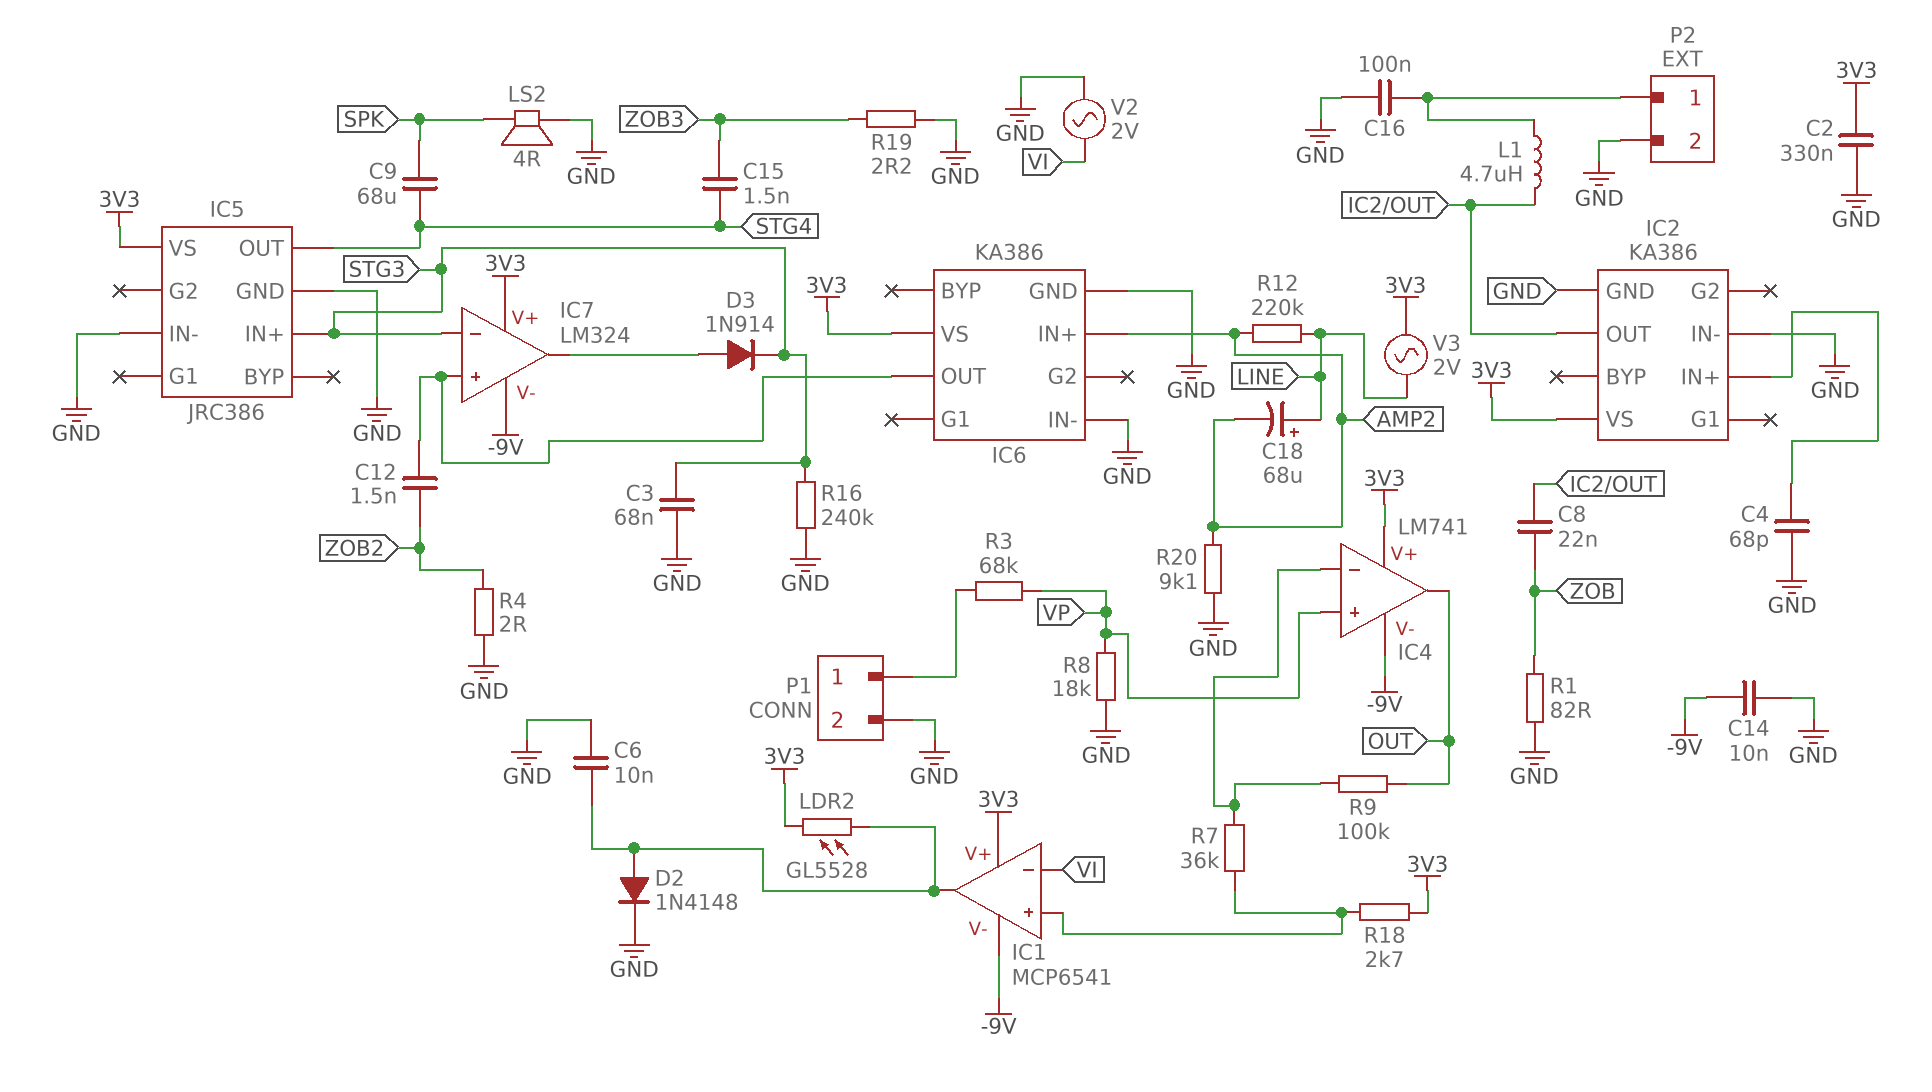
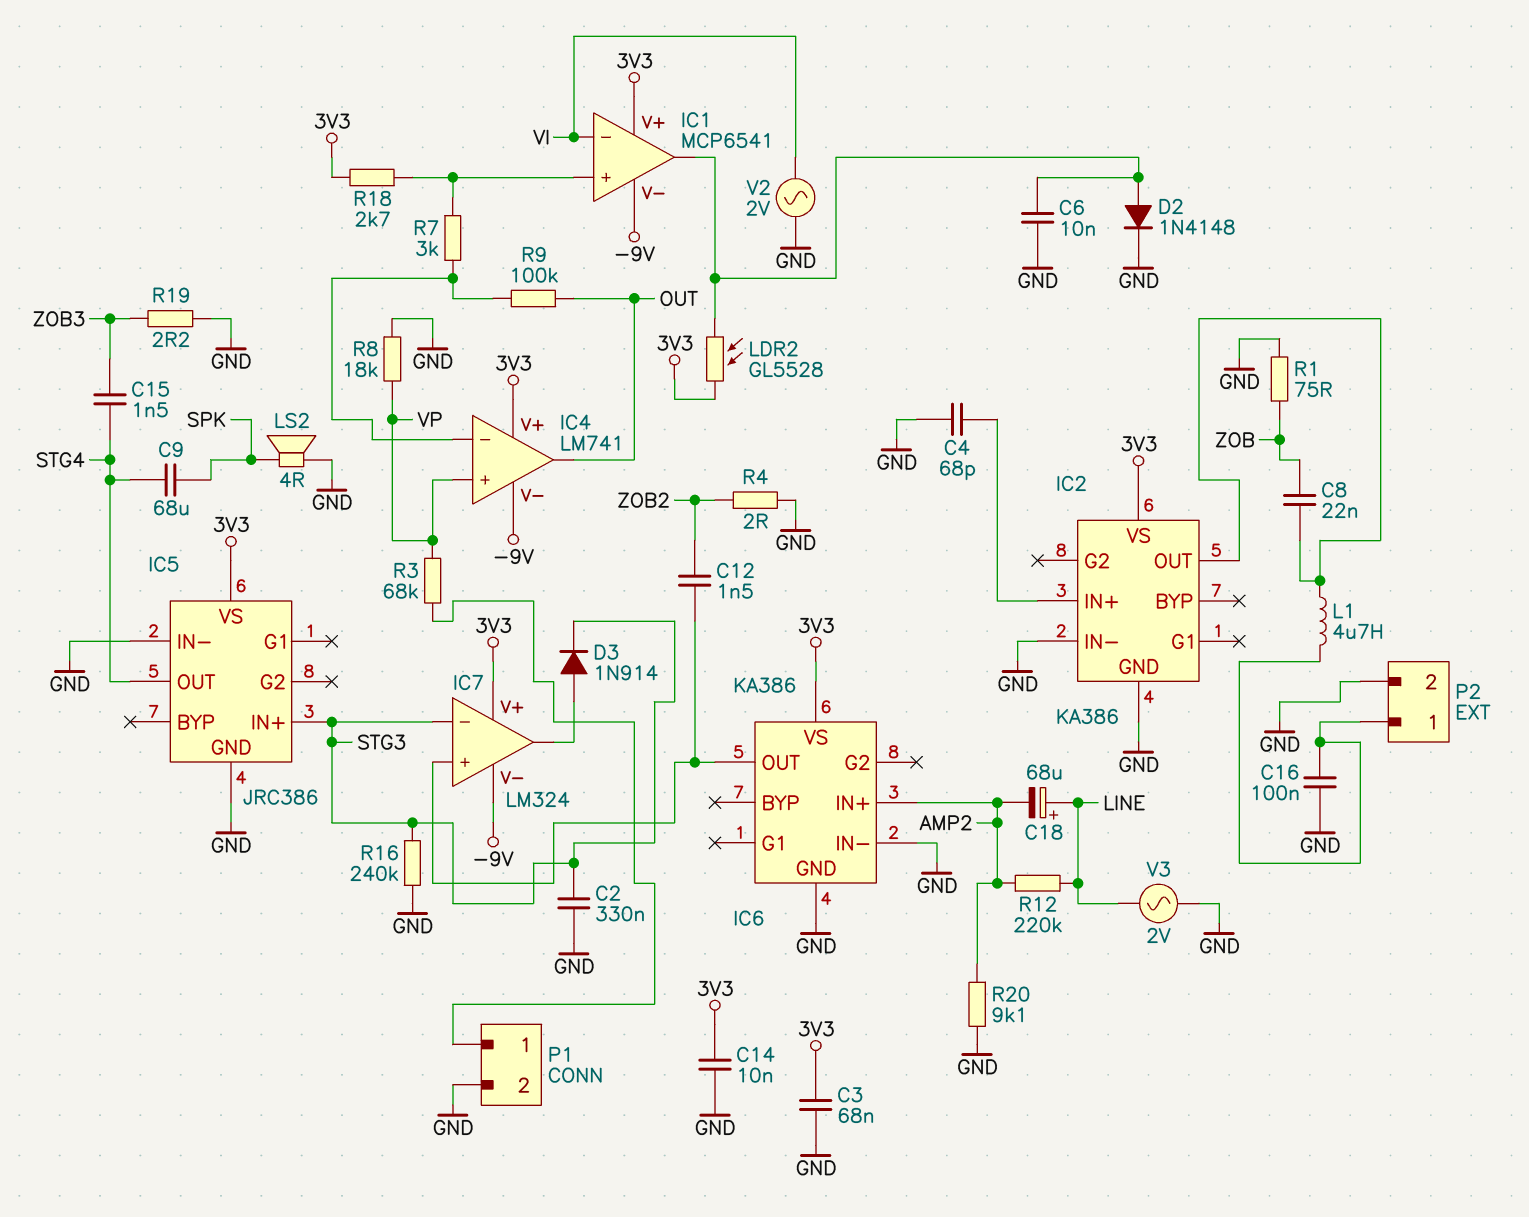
C2: 330nF (3V3, GND) -> 330nF (GND, STG3)
C3: 68nF (GND, STG3) -> 68nF (3V3, GND)
C14: 10nF (-9V, GND) -> 10nF (3V3, GND)
R1: 82 (GND, ZOB) -> 75 (GND, ZOB)
R7: 36k (IC1/in+, IC4/in-) -> 3k (IC1/in+, IC4/in-)
V3: AC 2V (3V3, LINE) -> AC 2V (GND, LINE)

